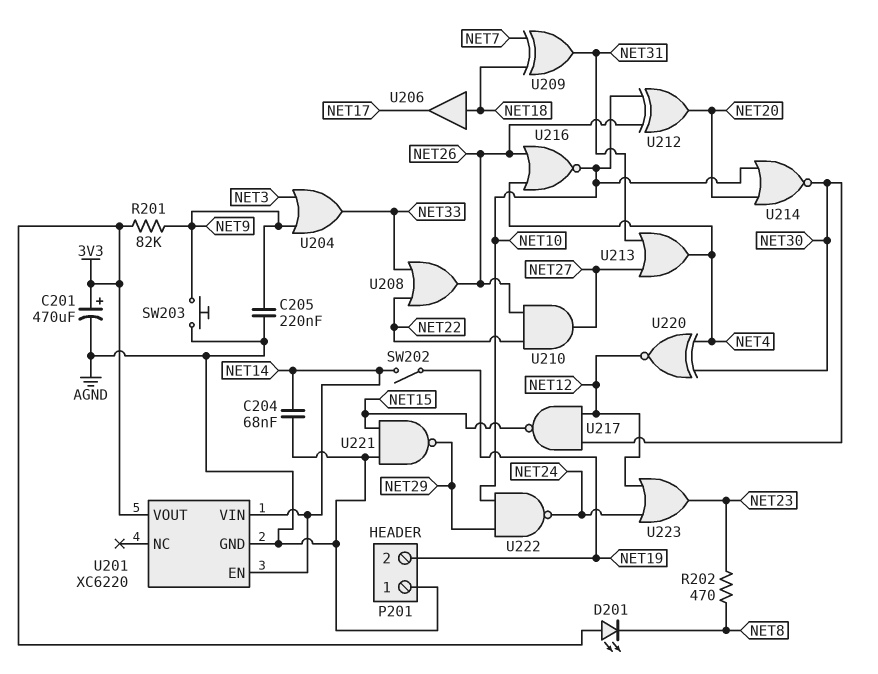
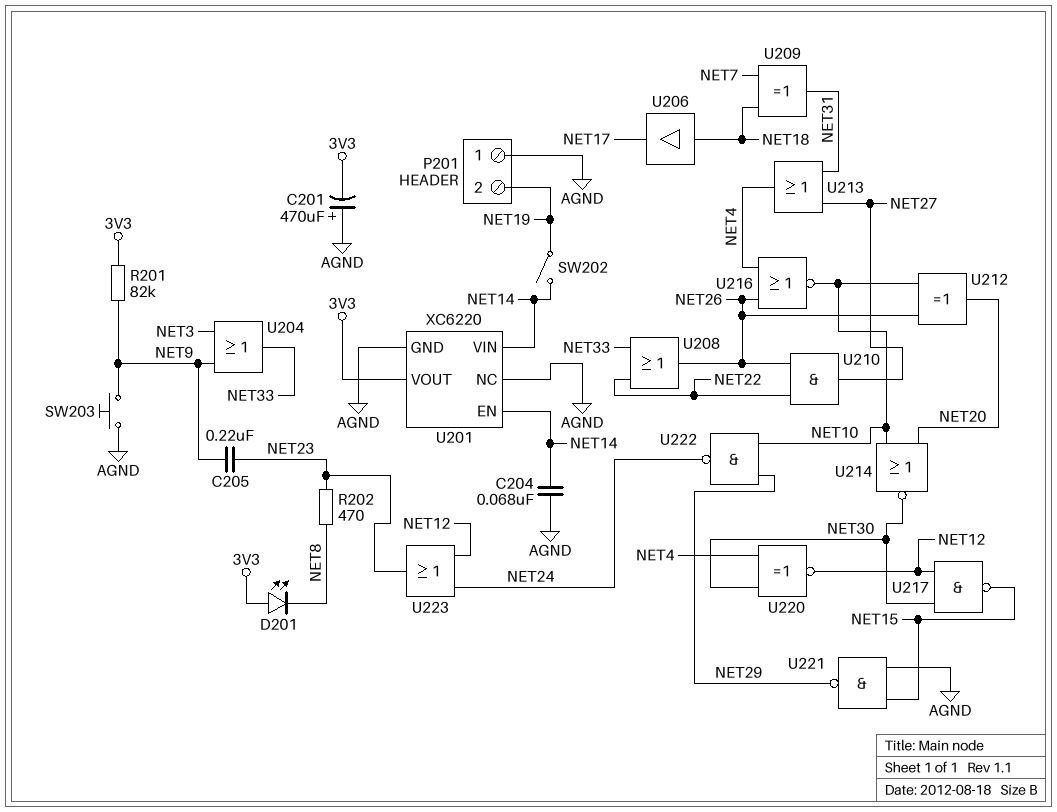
C201: 470uF (plus 3V3, minus AGND) -> 470uF (plus AGND, minus 3V3)
C205: 220nF (AGND, NET9) -> 220nF (NET9, NET23)
U201 pin NC: none -> AGND

